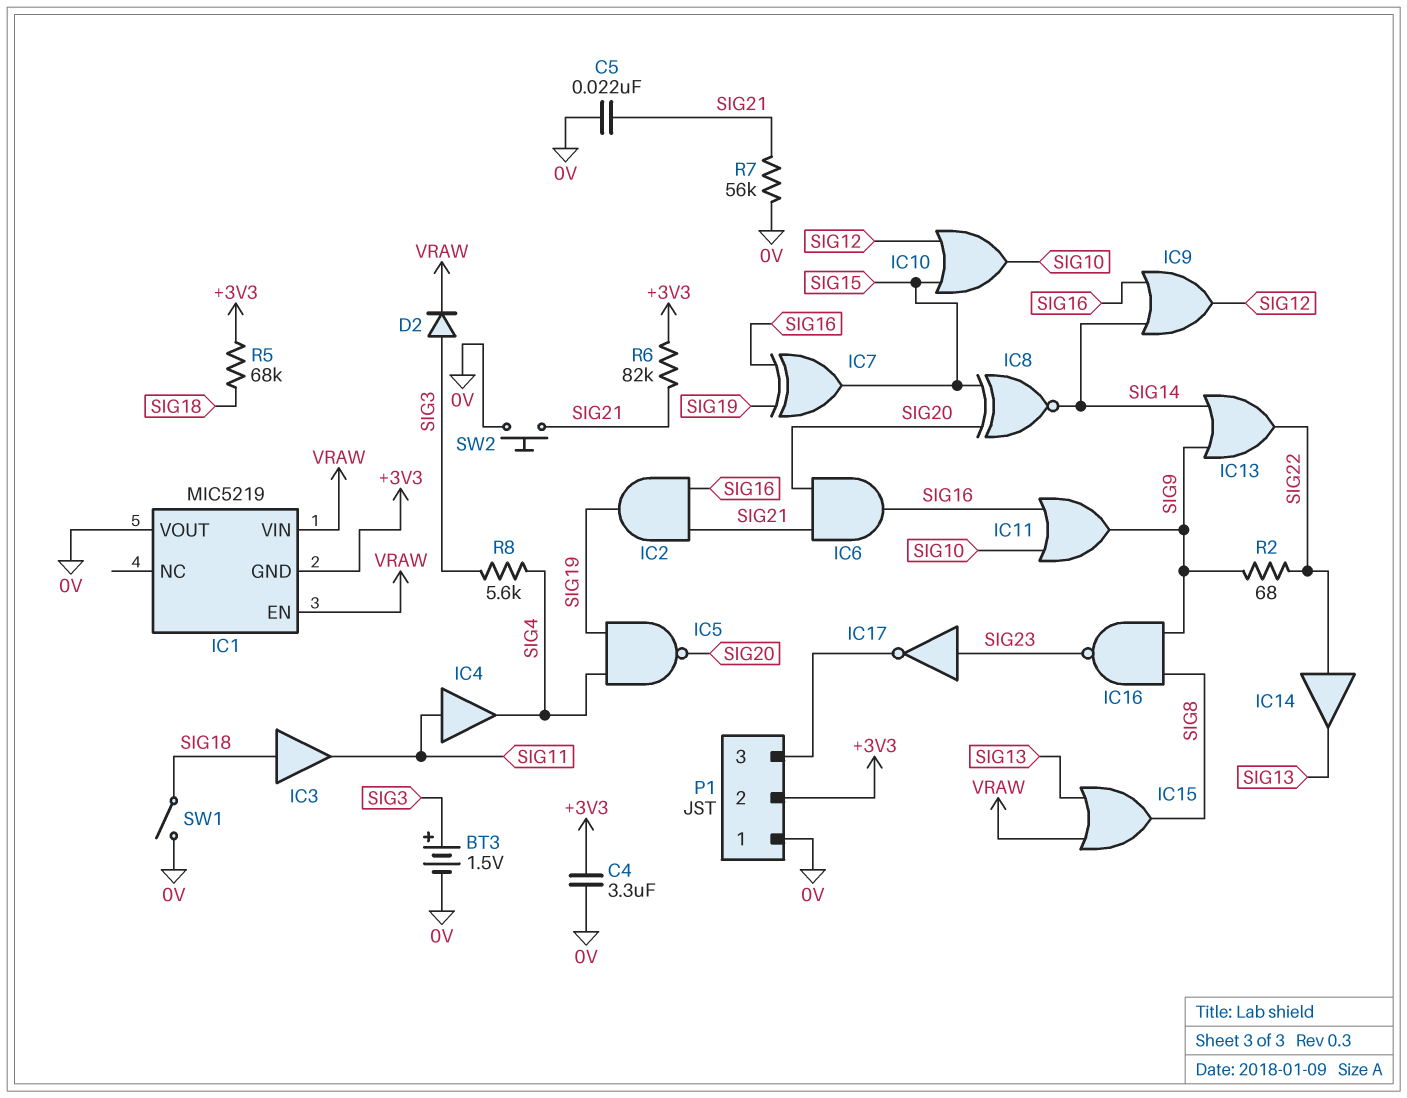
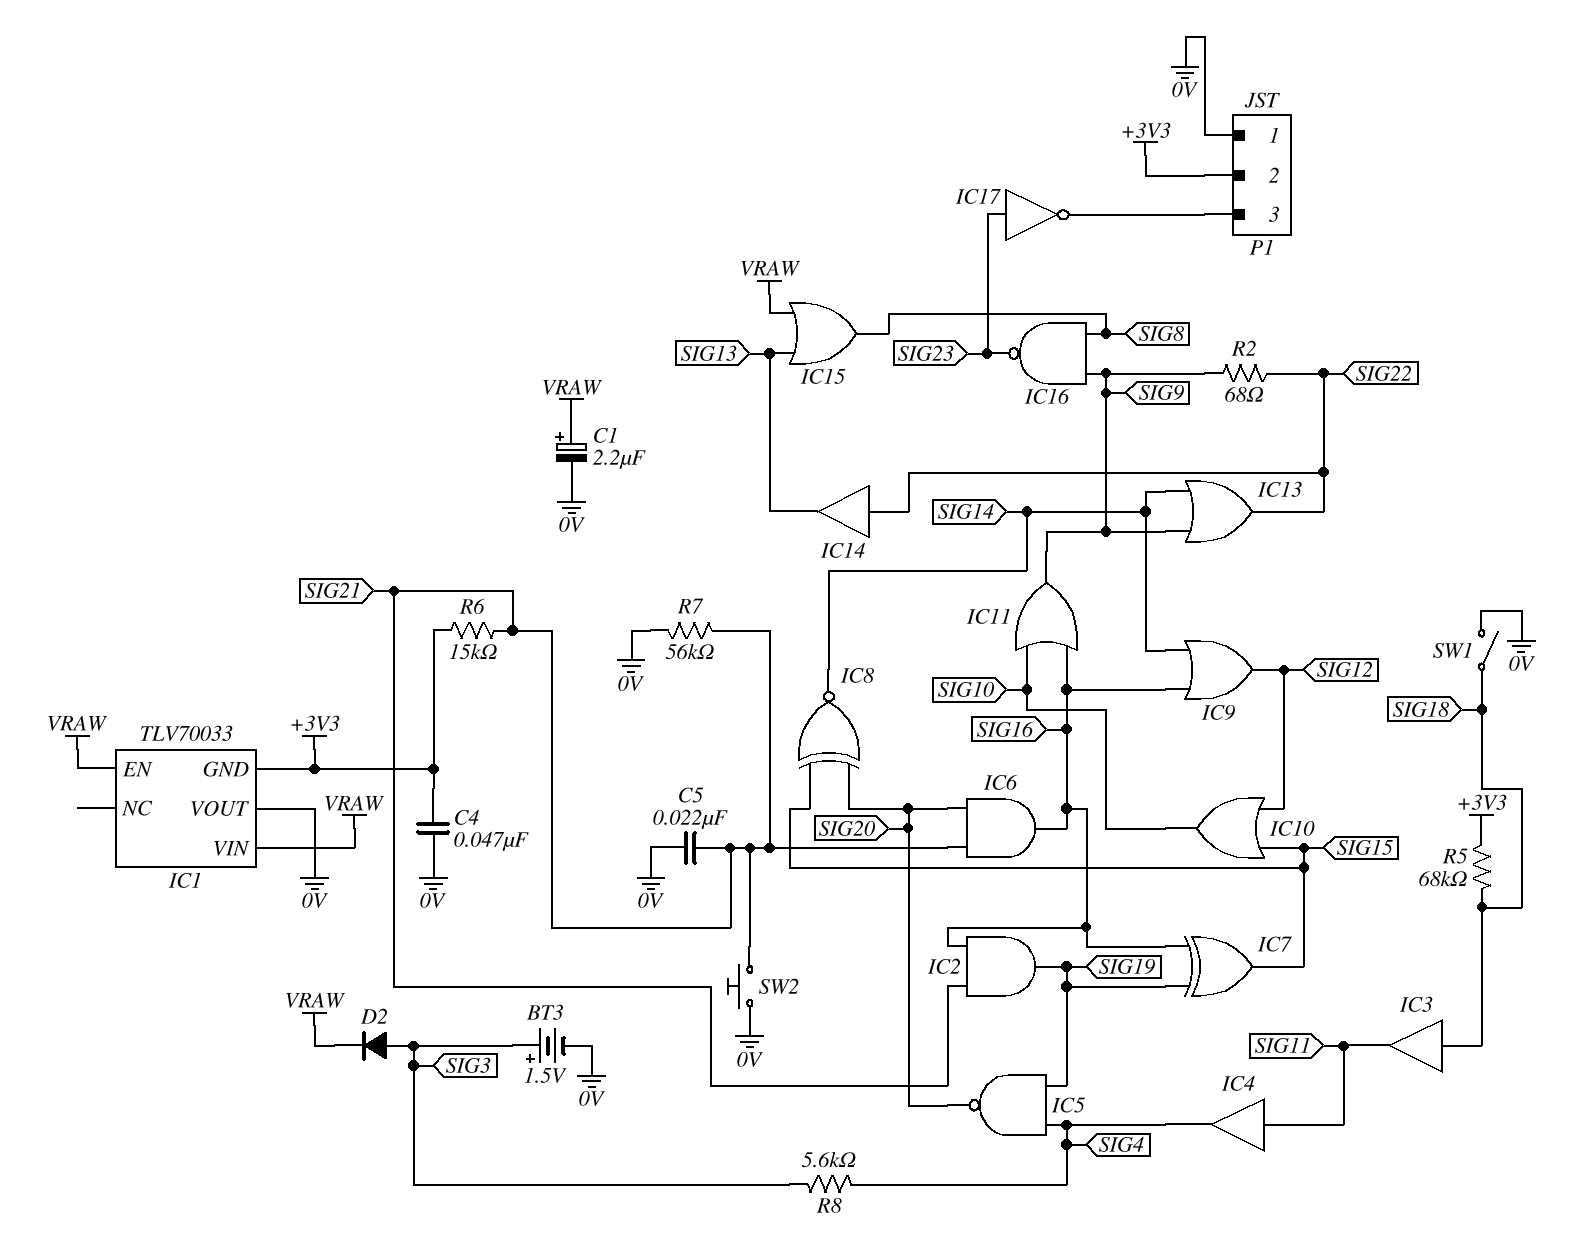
C1: none -> 2.2uF (plus VRAW, minus 0V)
C4: 3.3uF (+3V3, 0V) -> 47nF (+3V3, 0V)
IC1: MIC5219 -> TLV70033
R6: 82k (+3V3, SIG21) -> 15k (+3V3, SIG21)

